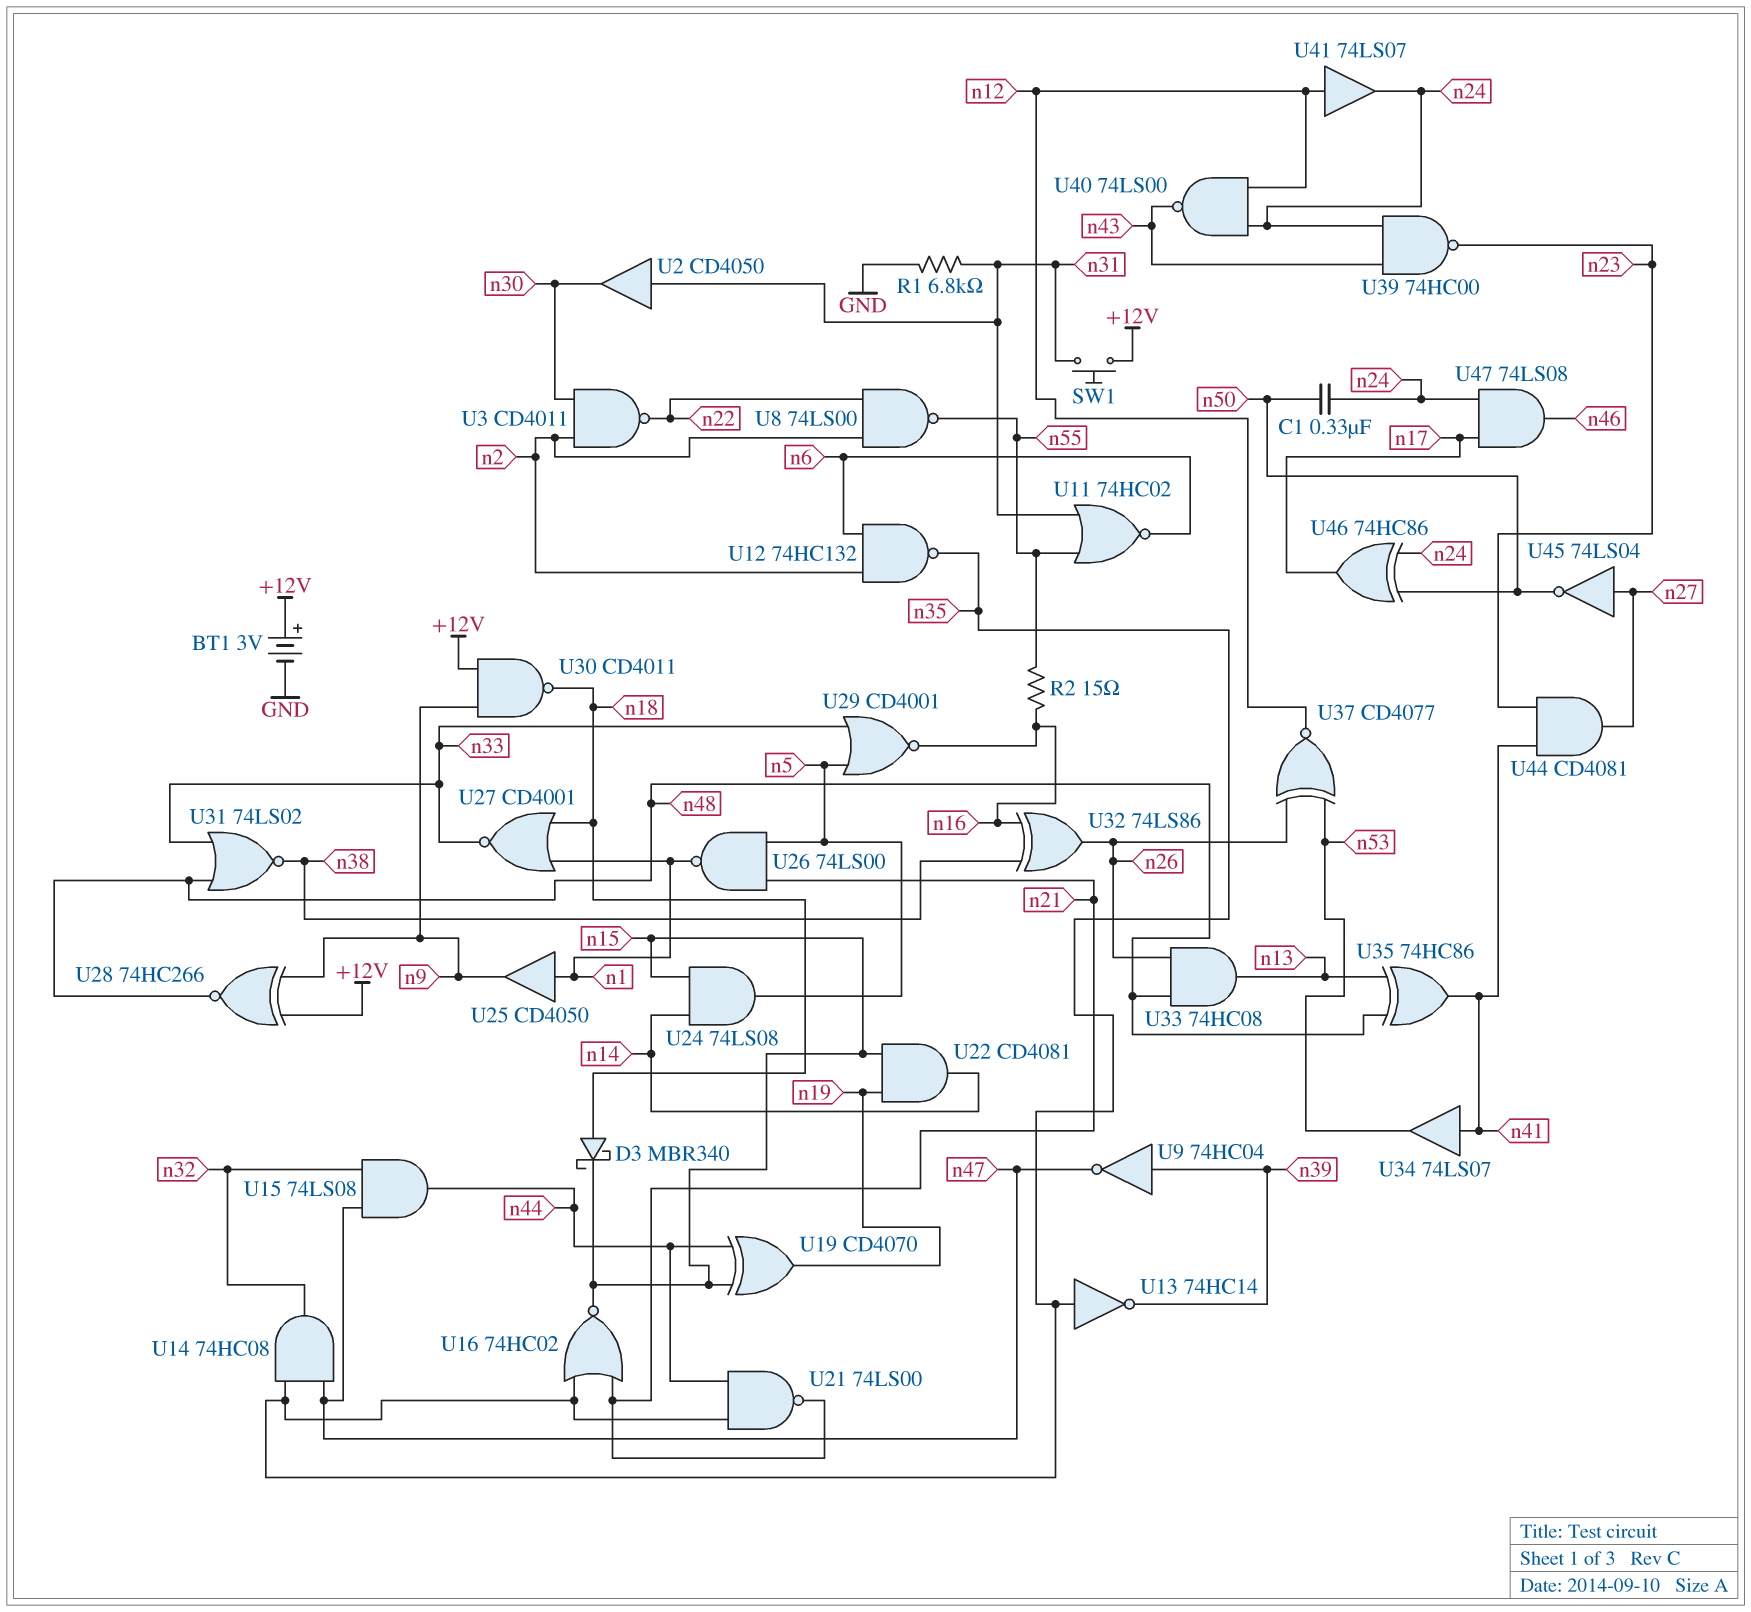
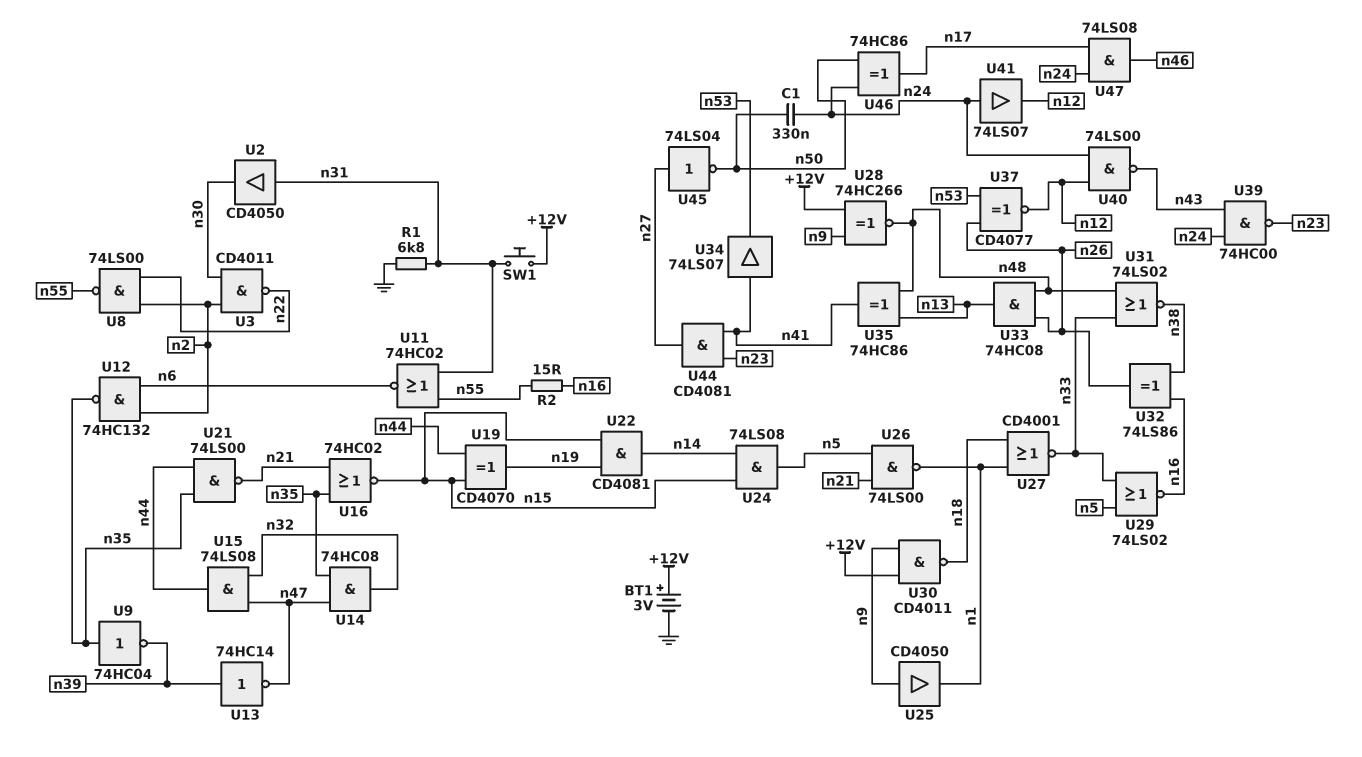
D3: schottky MBR340 (A n18, K n15) -> none
U9: NOT 74HC04 (in n39, out n47) -> NOT 74HC04 (in n35, out n39)
U13: NOT 74HC14 (in n35, out n39) -> NOT 74HC14 (in n39, out n47)
U25: buffer CD4050 (in n1, out n9) -> buffer CD4050 (in n9, out n1)
U29: NOR CD4001 (in n5, in n33, out n16) -> NOR 74LS02 (in n5, in n33, out n16)
U41: buffer 74LS07 (in n12, out n24) -> buffer 74LS07 (in n24, out n12)

